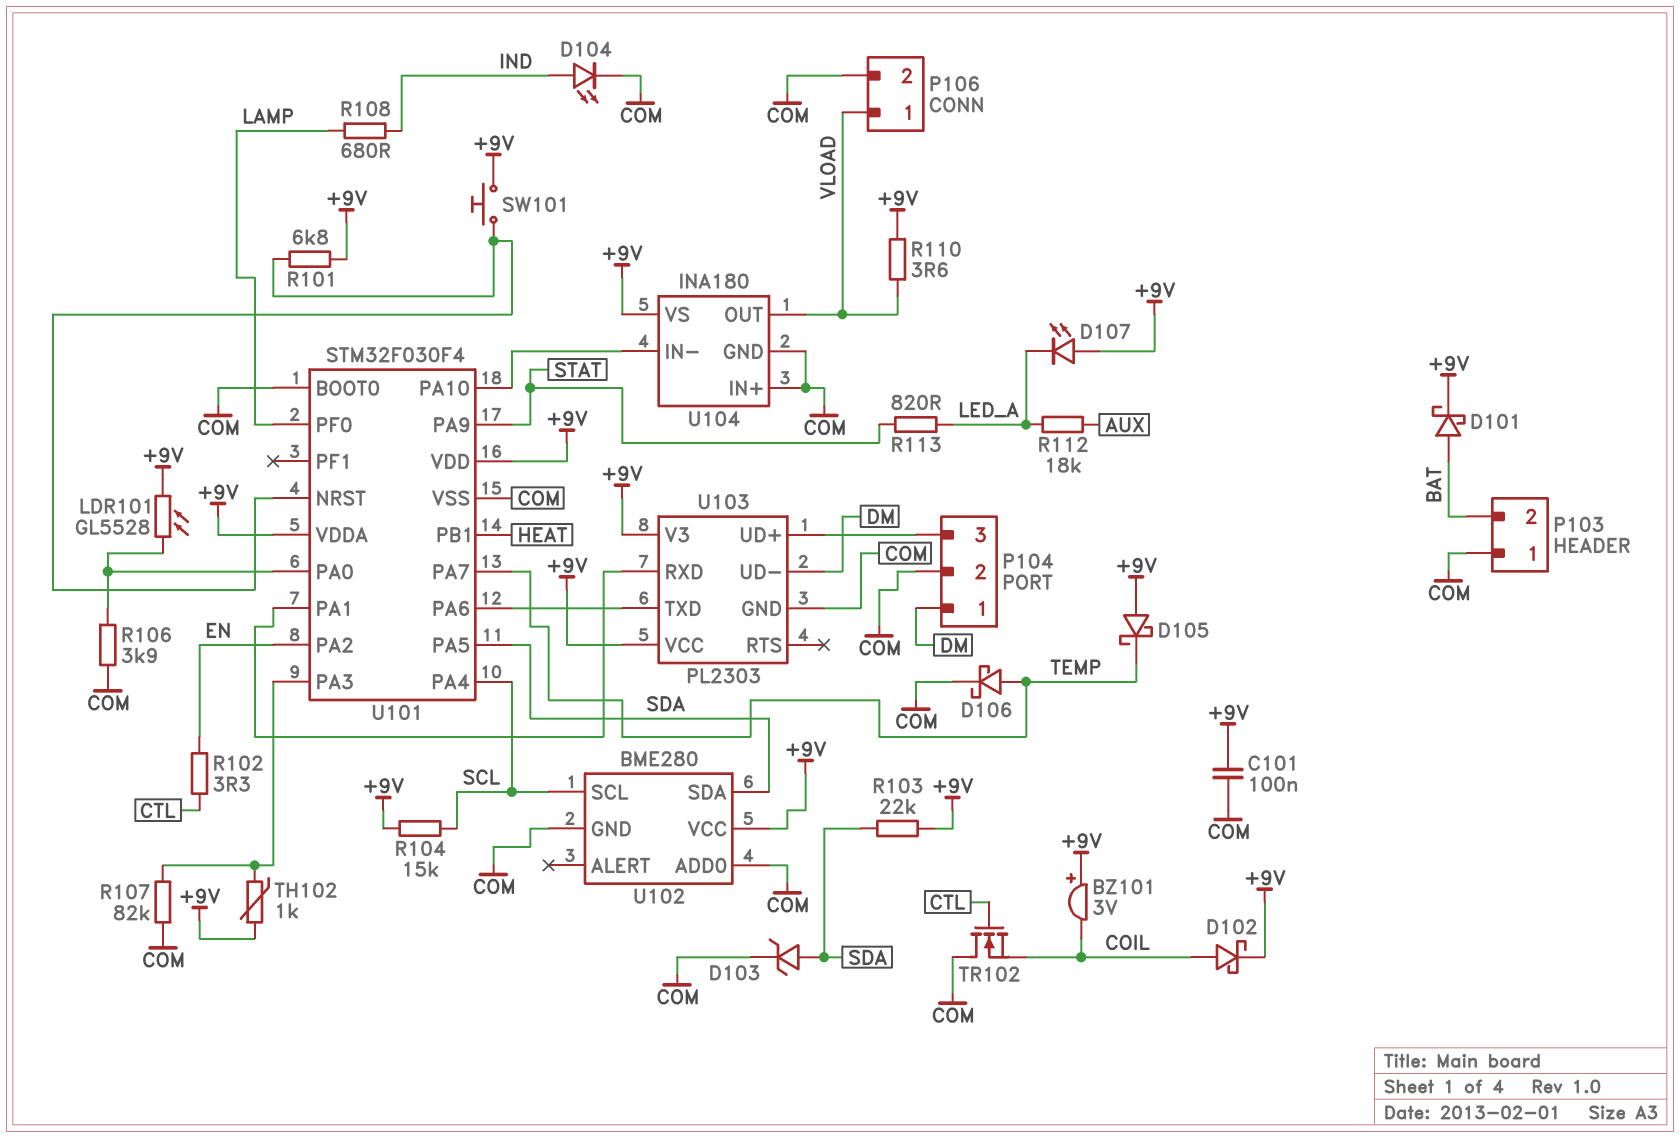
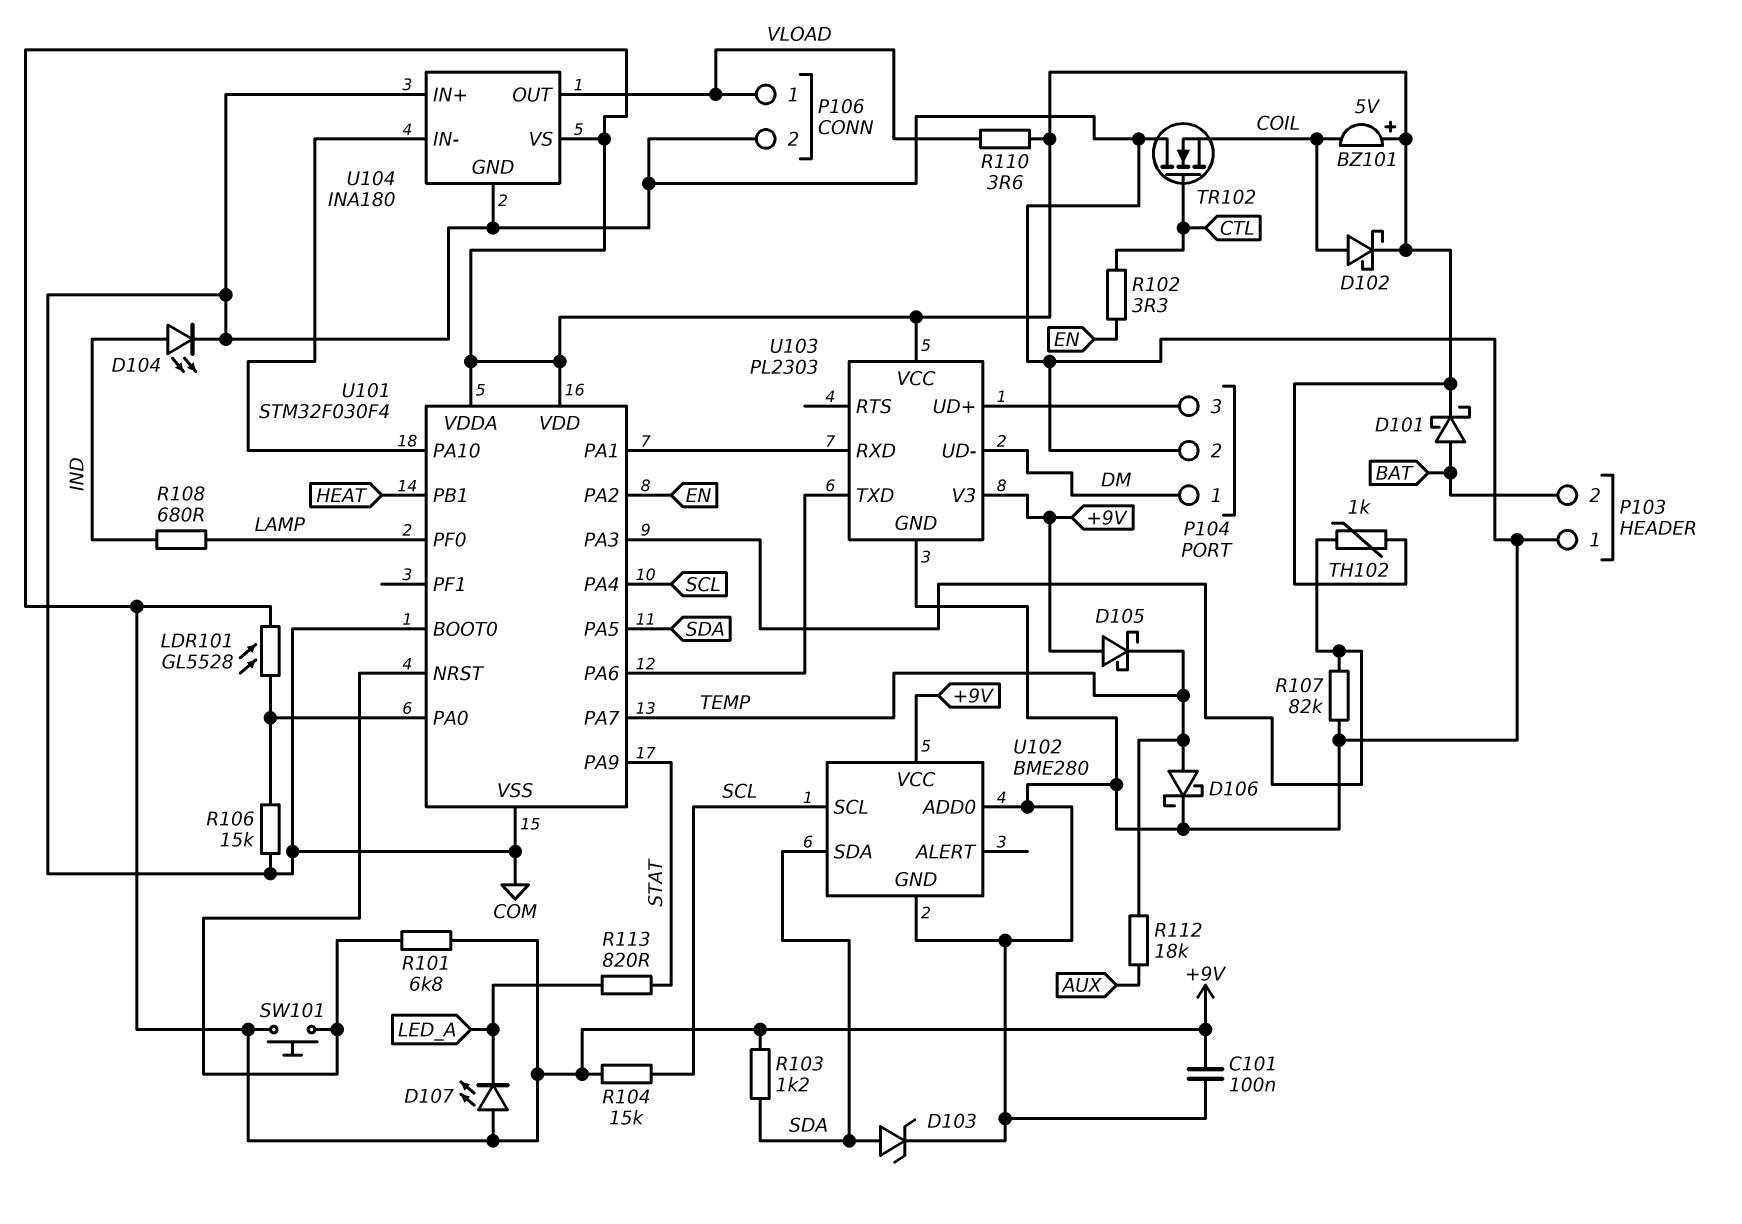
BZ101: buzzer 3V (plus +9V, minus COIL) -> buzzer 5V (plus +9V, minus COIL)
R103: 22k (+9V, SDA) -> 1.2k (+9V, SDA)
R106: 3.9k (COM, U101/PA0) -> 15k (COM, U101/PA0)
R112: 18k (AUX, LED_A) -> 18k (AUX, TEMP)

